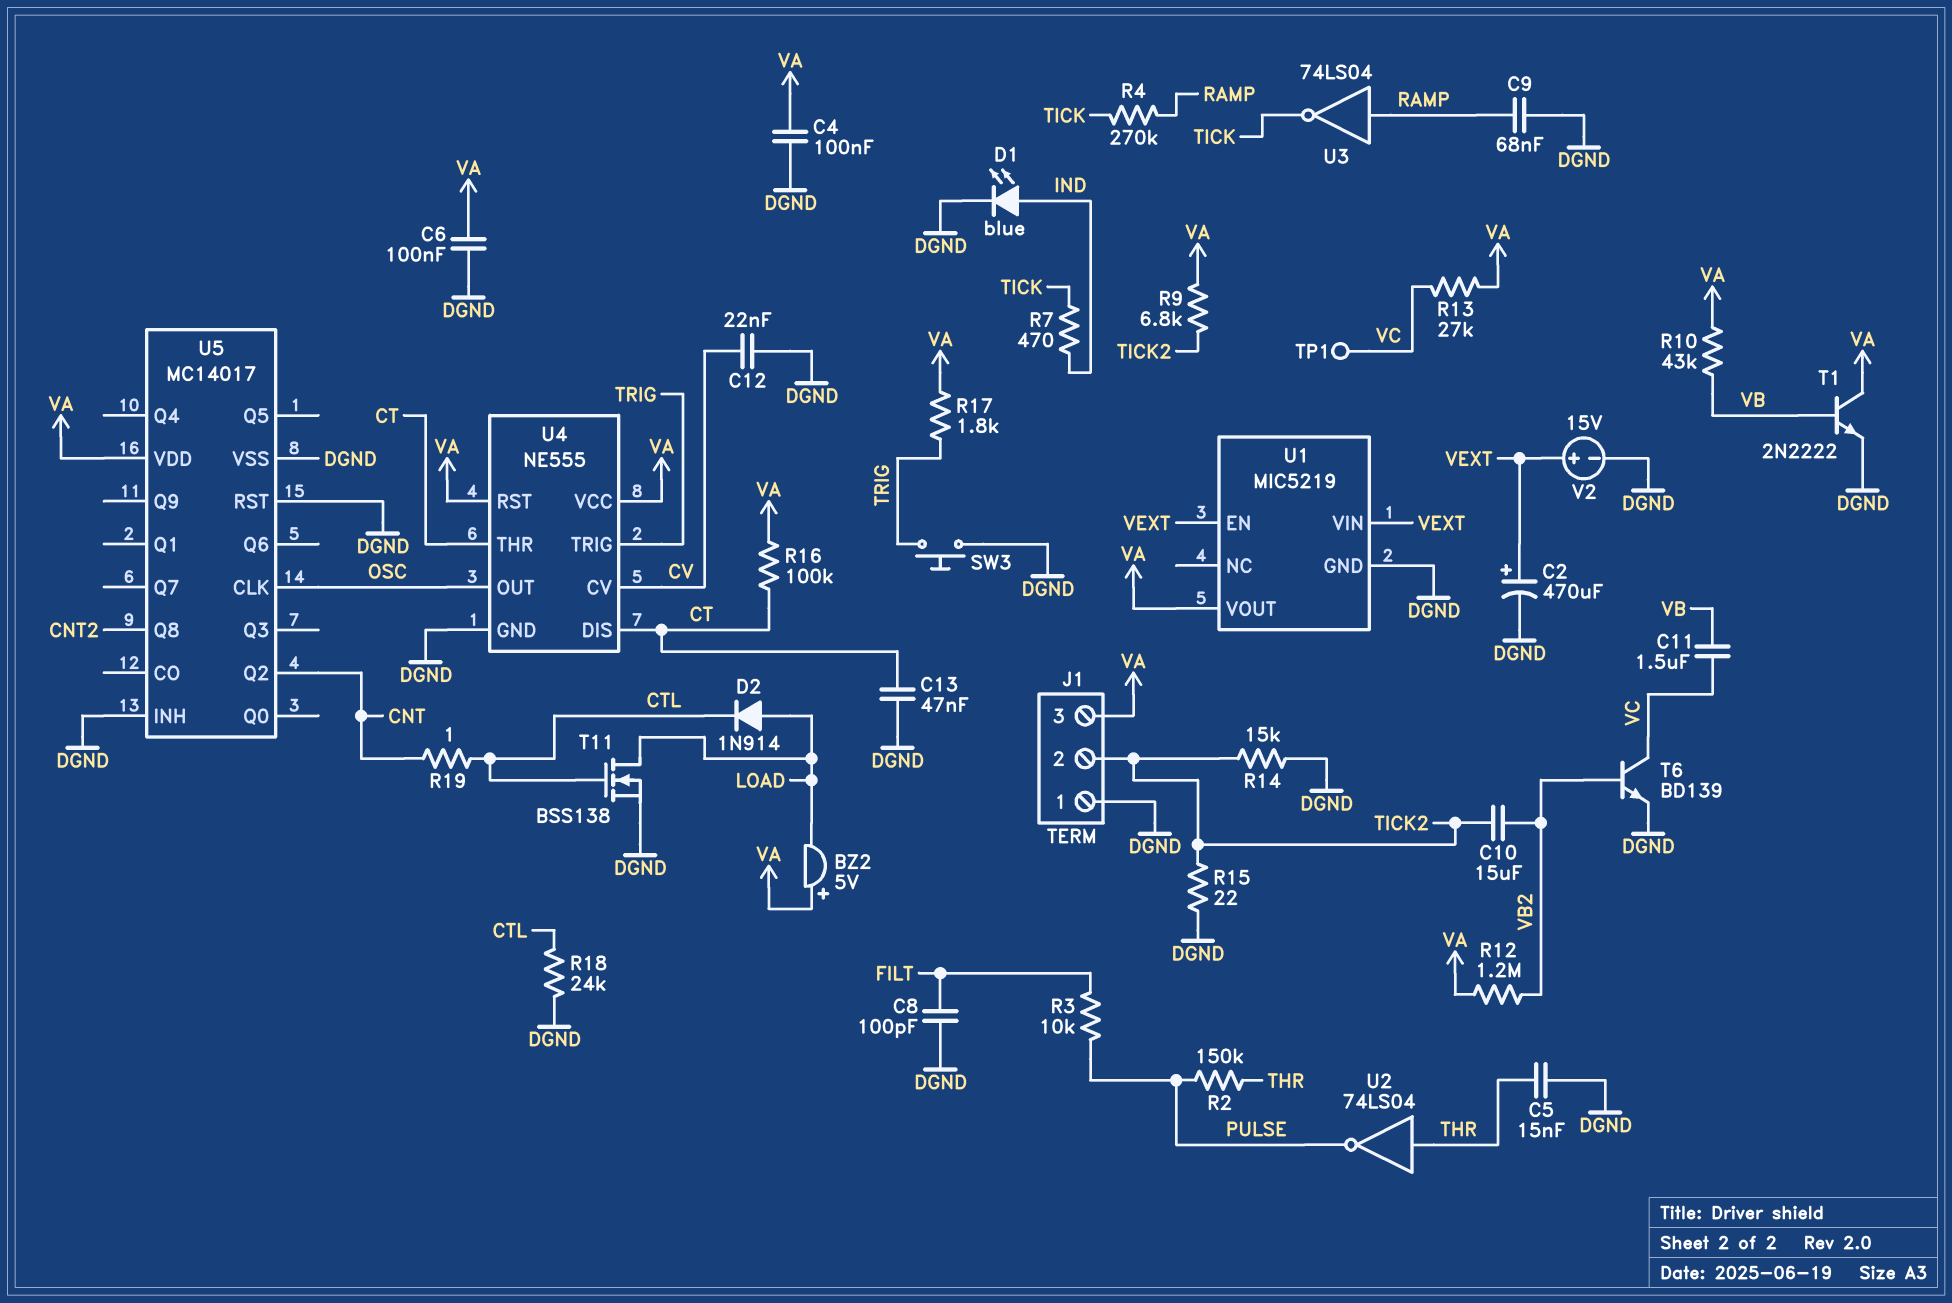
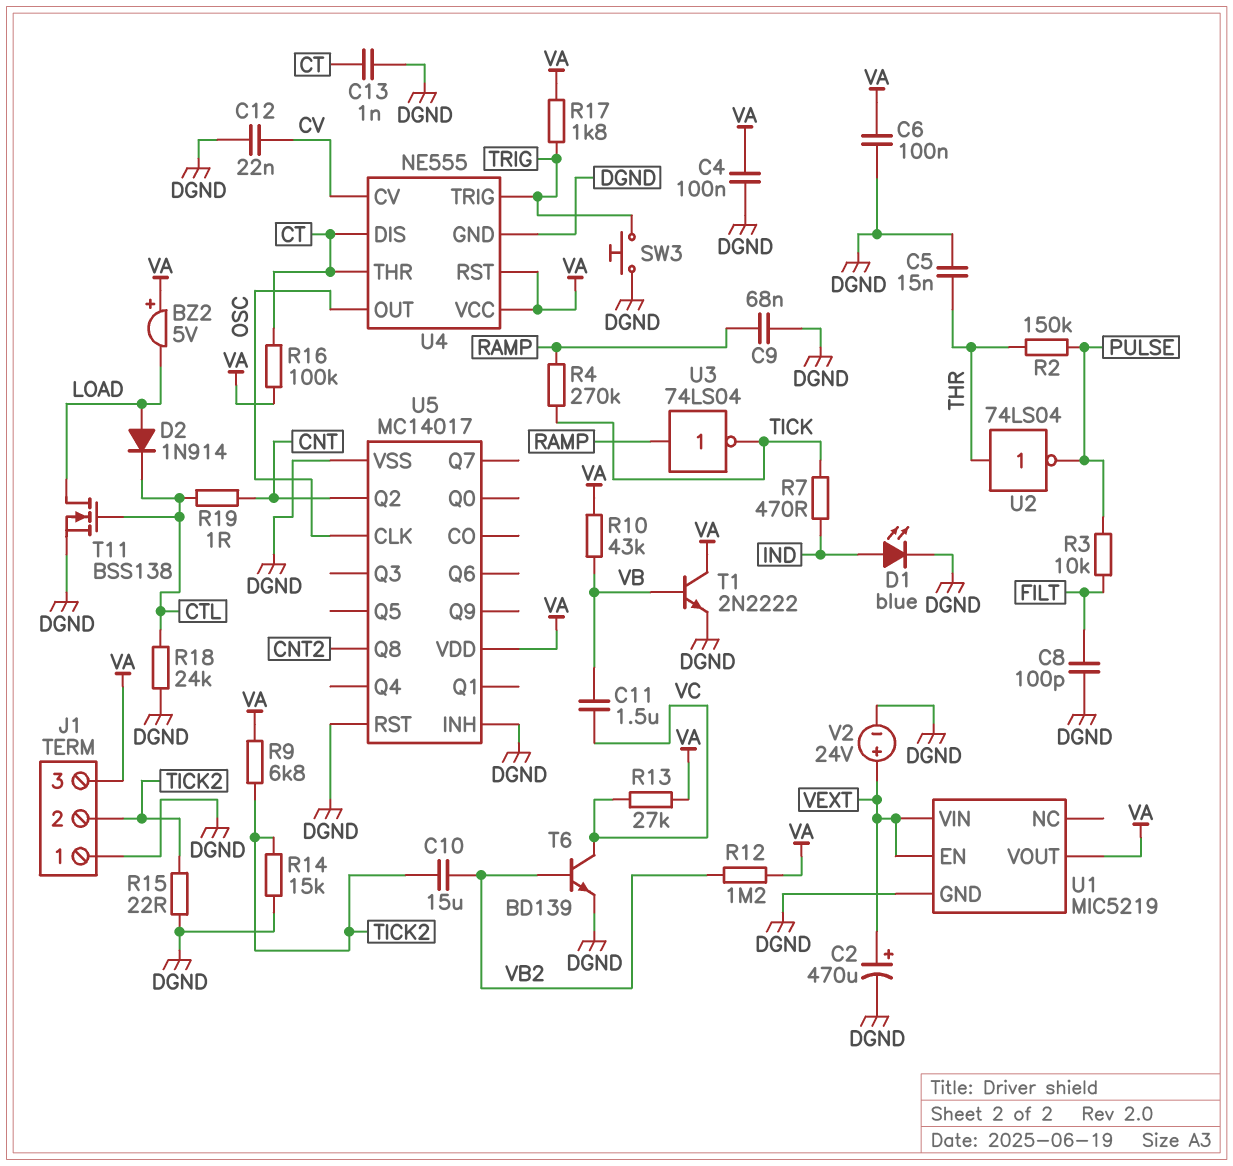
C13: 47nF (CT, DGND) -> 1nF (CT, DGND)
TP1: test point (VC) -> none
V2: 15V (plus VEXT, minus DGND) -> 24V (plus VEXT, minus DGND)

